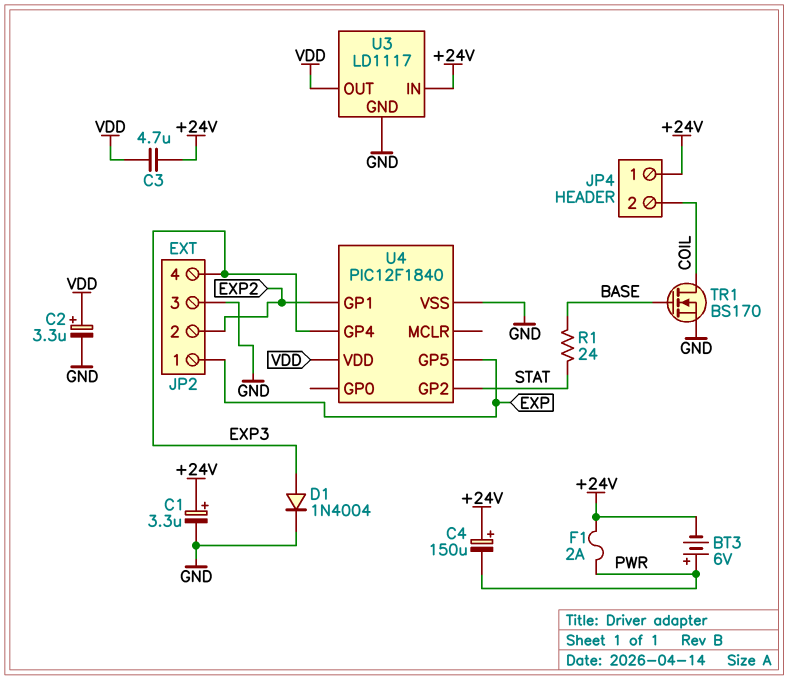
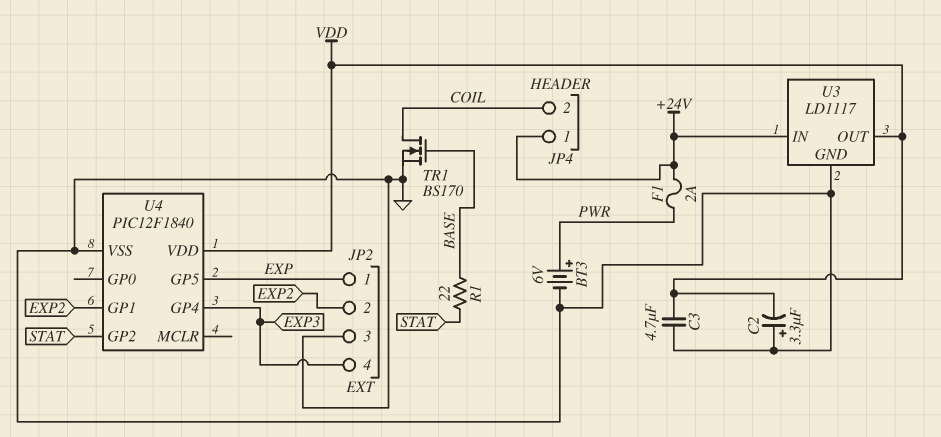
BT3: 6V (plus PWR, minus +24V) -> 6V (plus PWR, minus GND)
C1: 3.3uF (plus +24V, minus GND) -> none
C2: 3.3uF (plus VDD, minus GND) -> 3.3uF (plus GND, minus VDD)
C3: 4.7uF (+24V, VDD) -> 4.7uF (GND, VDD)
C4: 150uF (plus +24V, minus PWR) -> none
D1: diode 1N4004 (A EXP3, K GND) -> none
R1: 24 (BASE, STAT) -> 22 (BASE, STAT)

